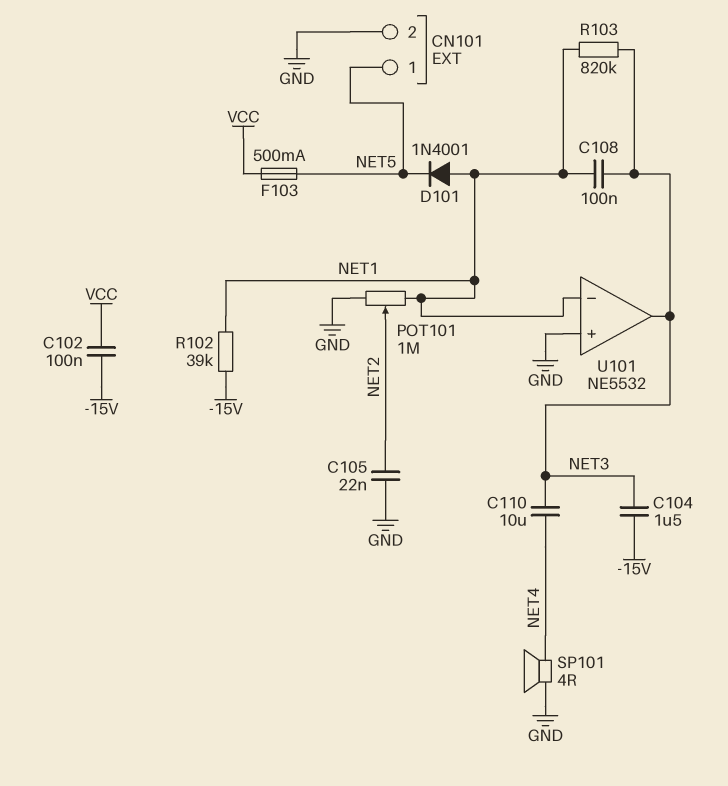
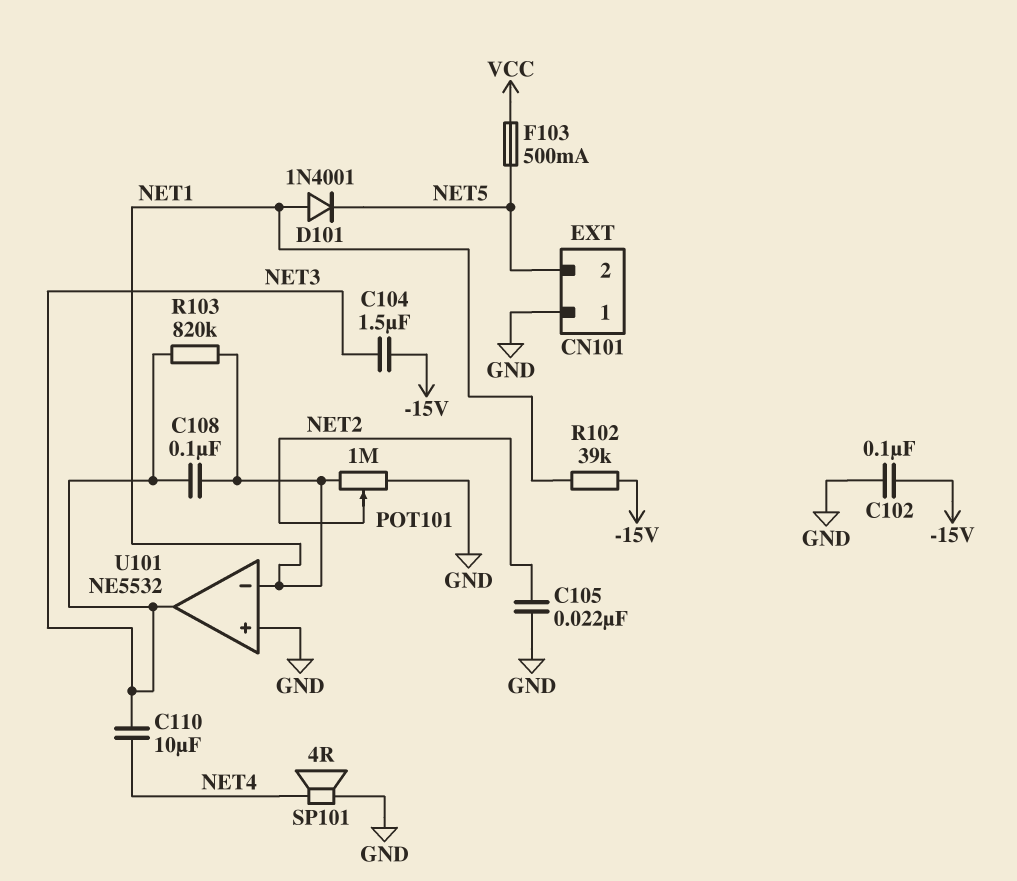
C102: 100nF (-15V, VCC) -> 100nF (-15V, GND)
CN101 pin 1: NET5 -> GND
CN101 pin 2: GND -> NET5

